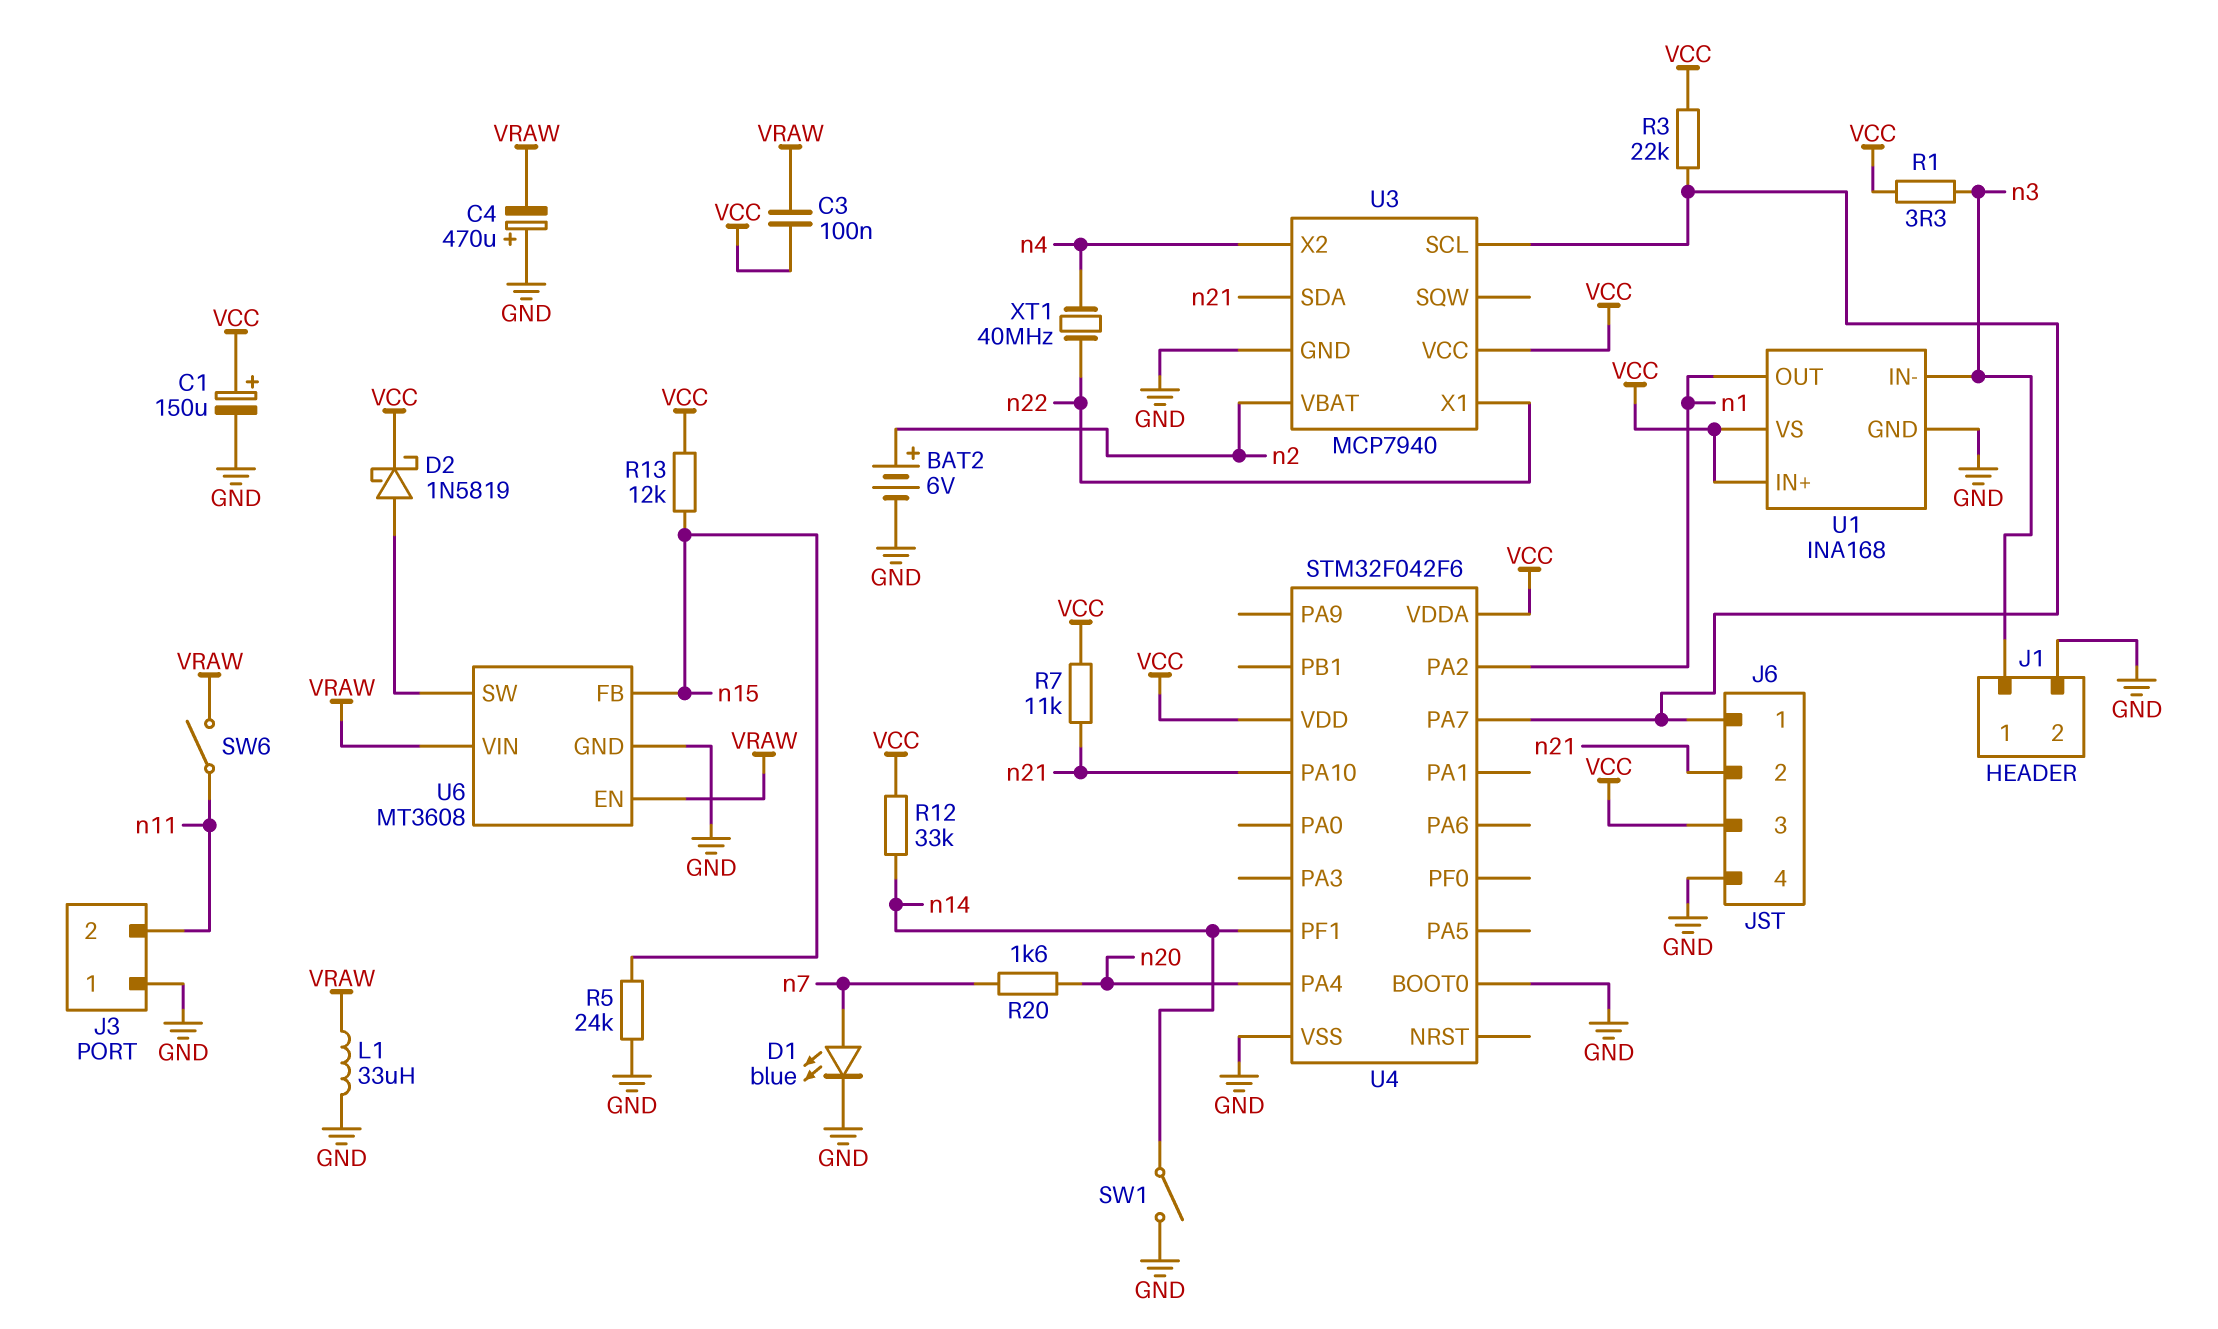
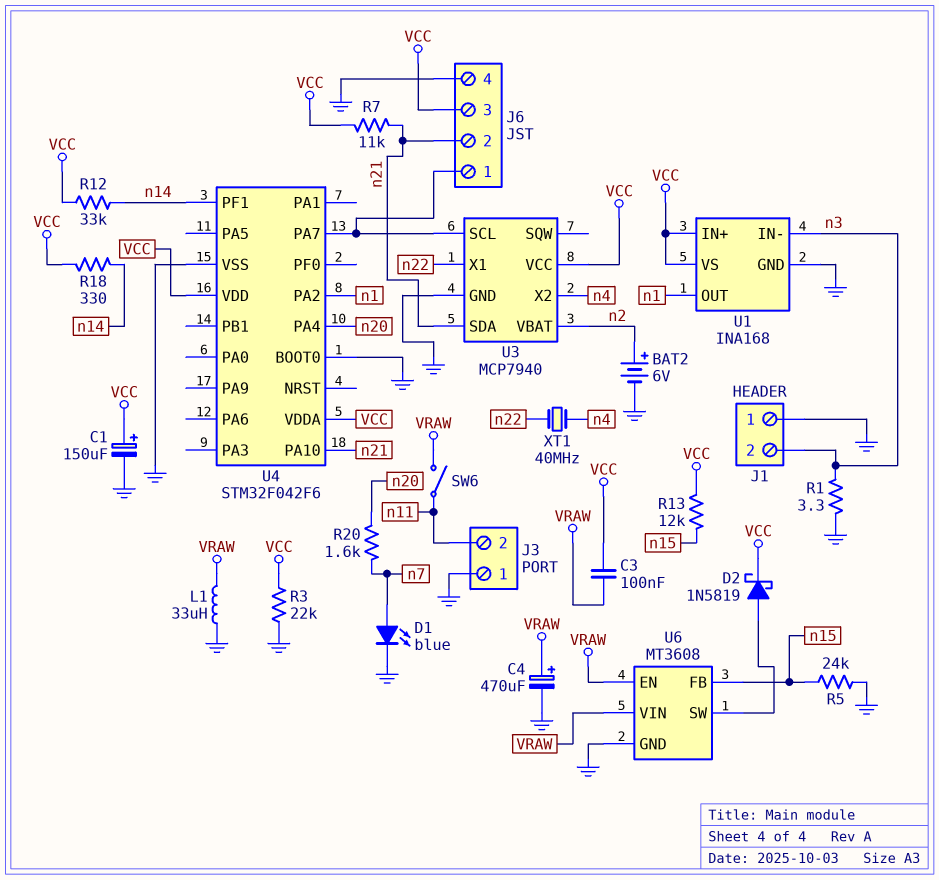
C4: 470uF (plus GND, minus VRAW) -> 470uF (plus VRAW, minus GND)
J1 pin 1: n3 -> GND
J1 pin 2: GND -> n3
R1: 3.3 (VCC, n3) -> 3.3 (GND, n3)
R3: 22k (J6/1, VCC) -> 22k (GND, VCC)
R18: none -> 330 (VCC, n14)
SW1: switch (GND, n14) -> none

